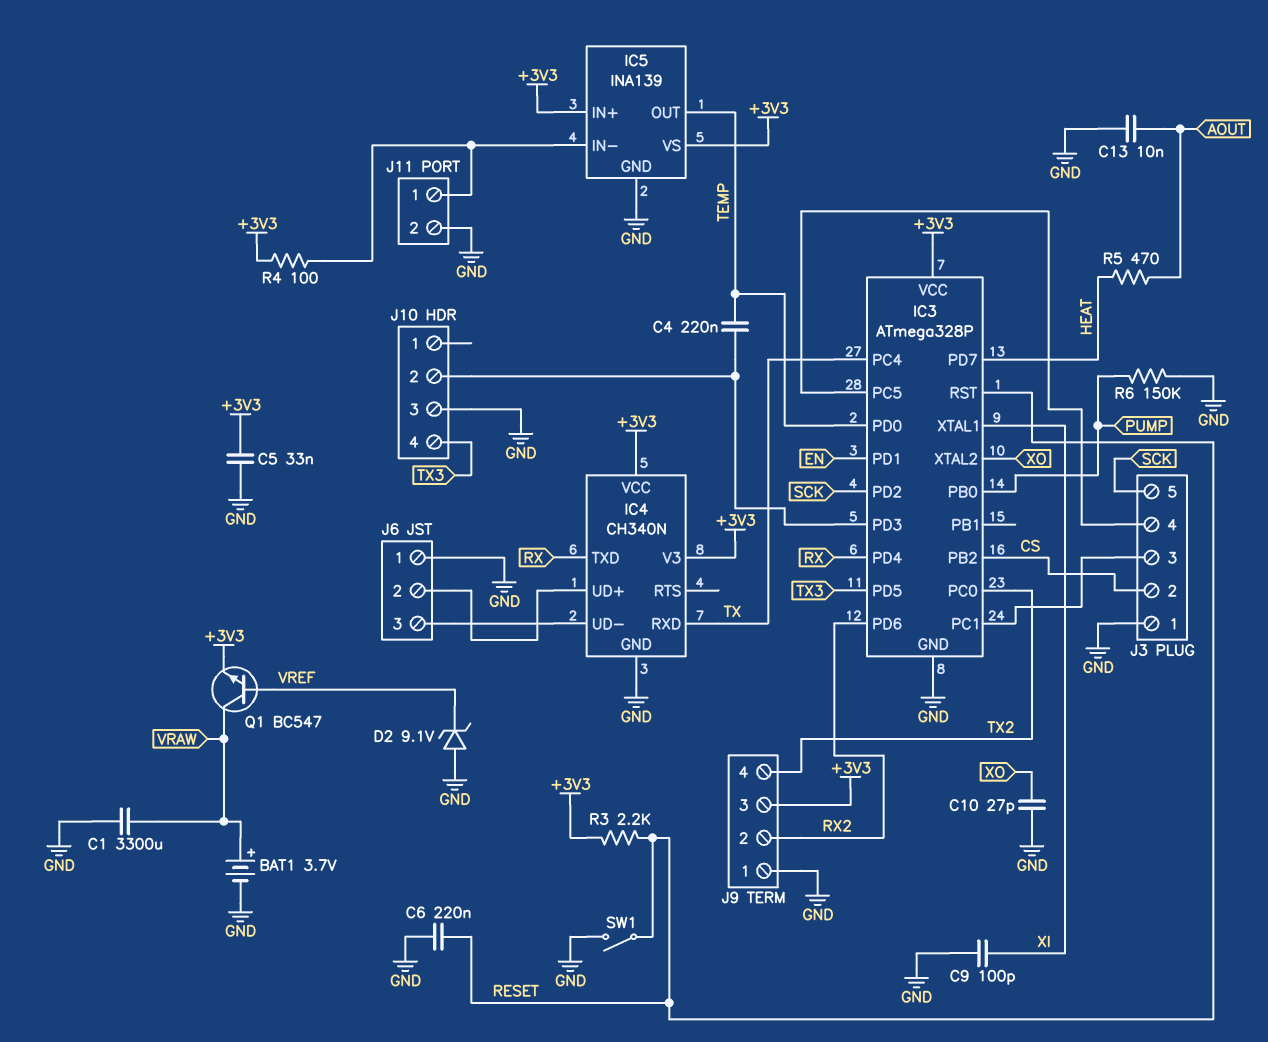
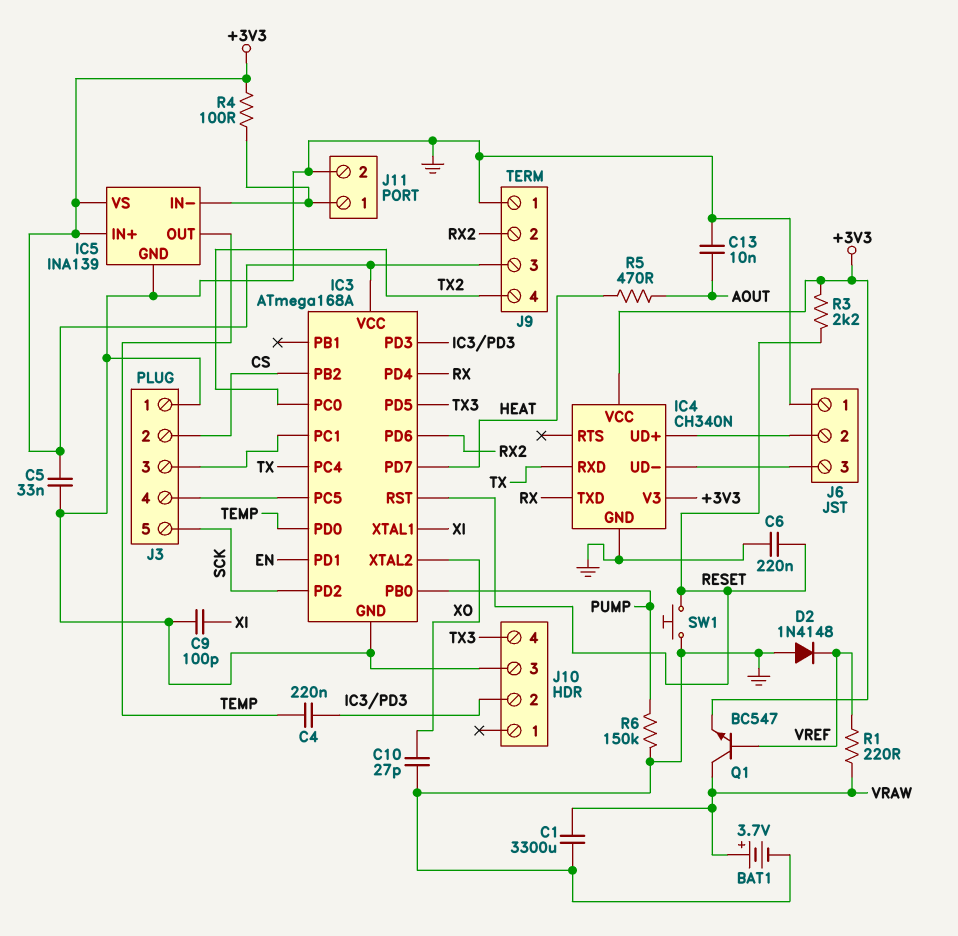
D2: zener 9.1V (A GND, K VREF) -> diode 1N4148 (A GND, K VREF)
IC3: ATmega328P -> ATmega168A
R1: none -> 220 (VRAW, VREF)
SW1: switch (GND, RESET) -> button (GND, RESET)

